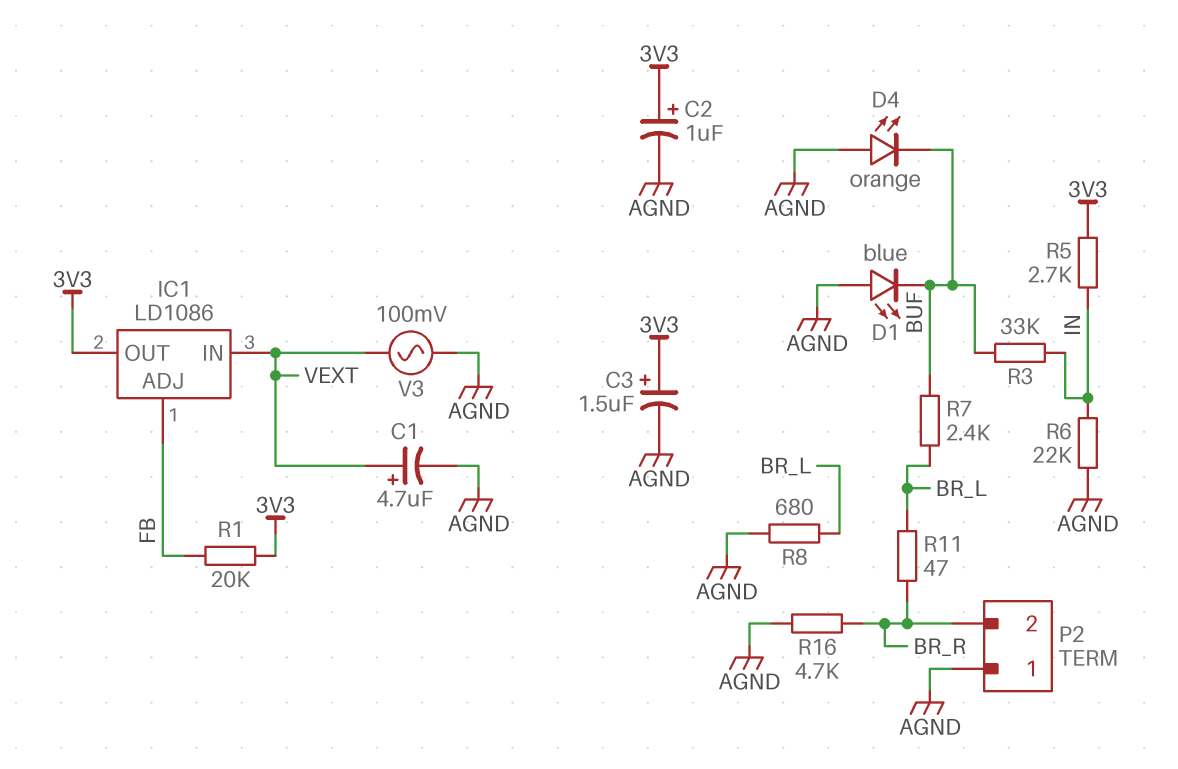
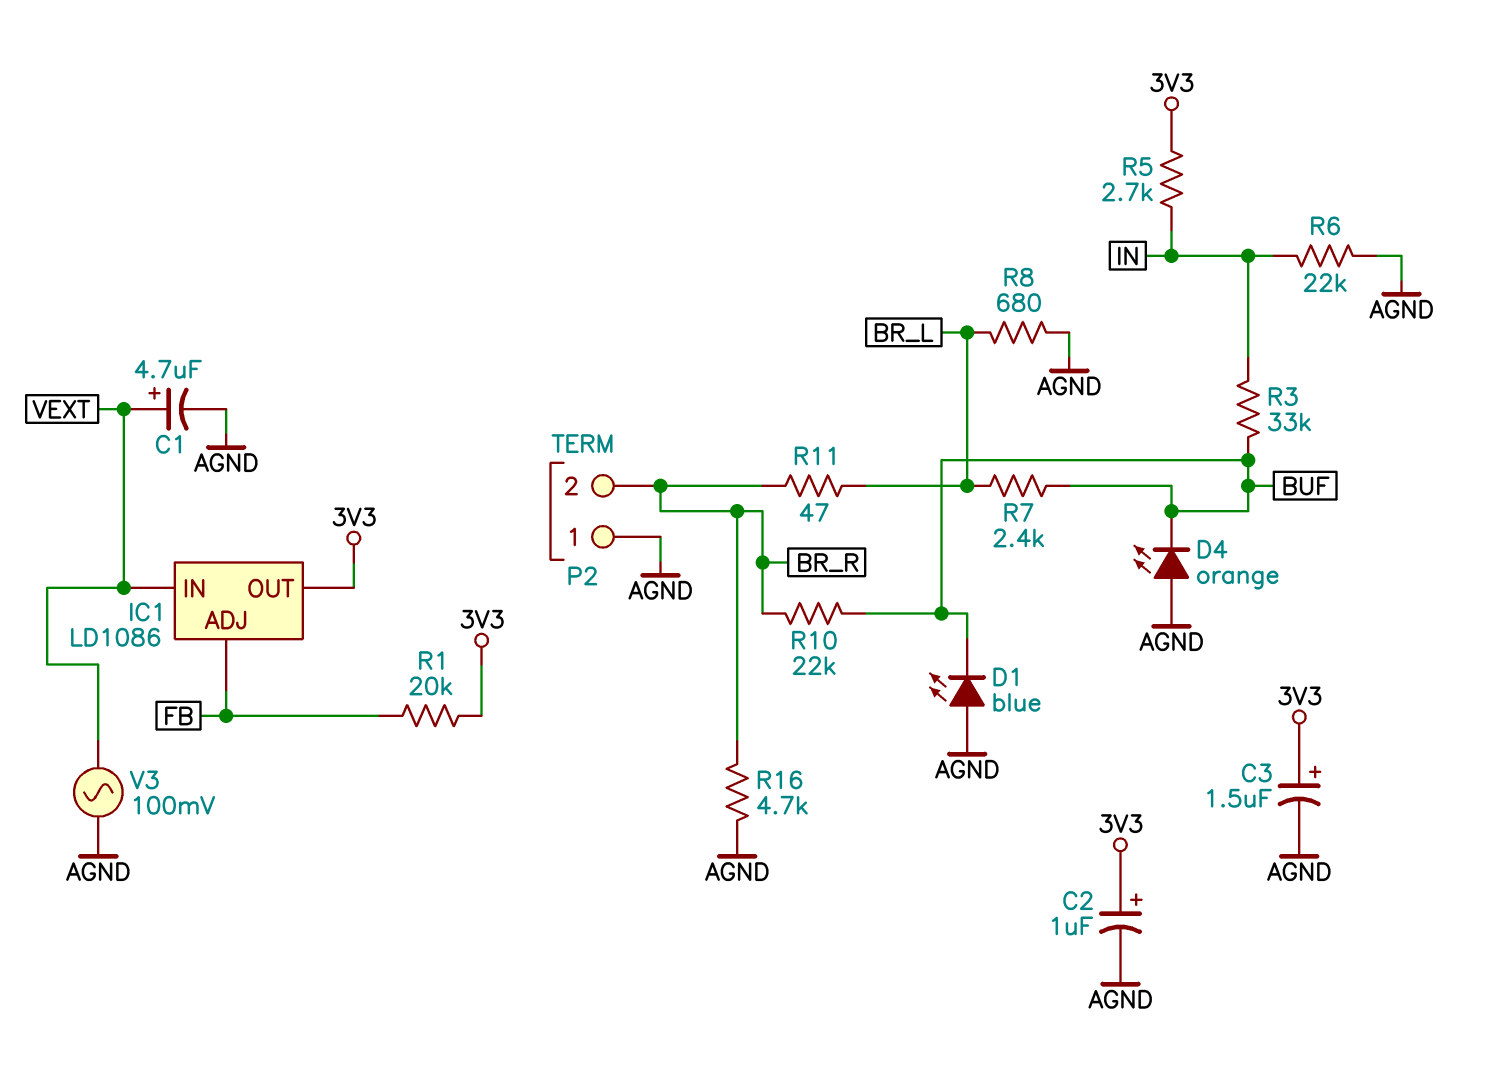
R10: none -> 22k (BR_R, BUF)

